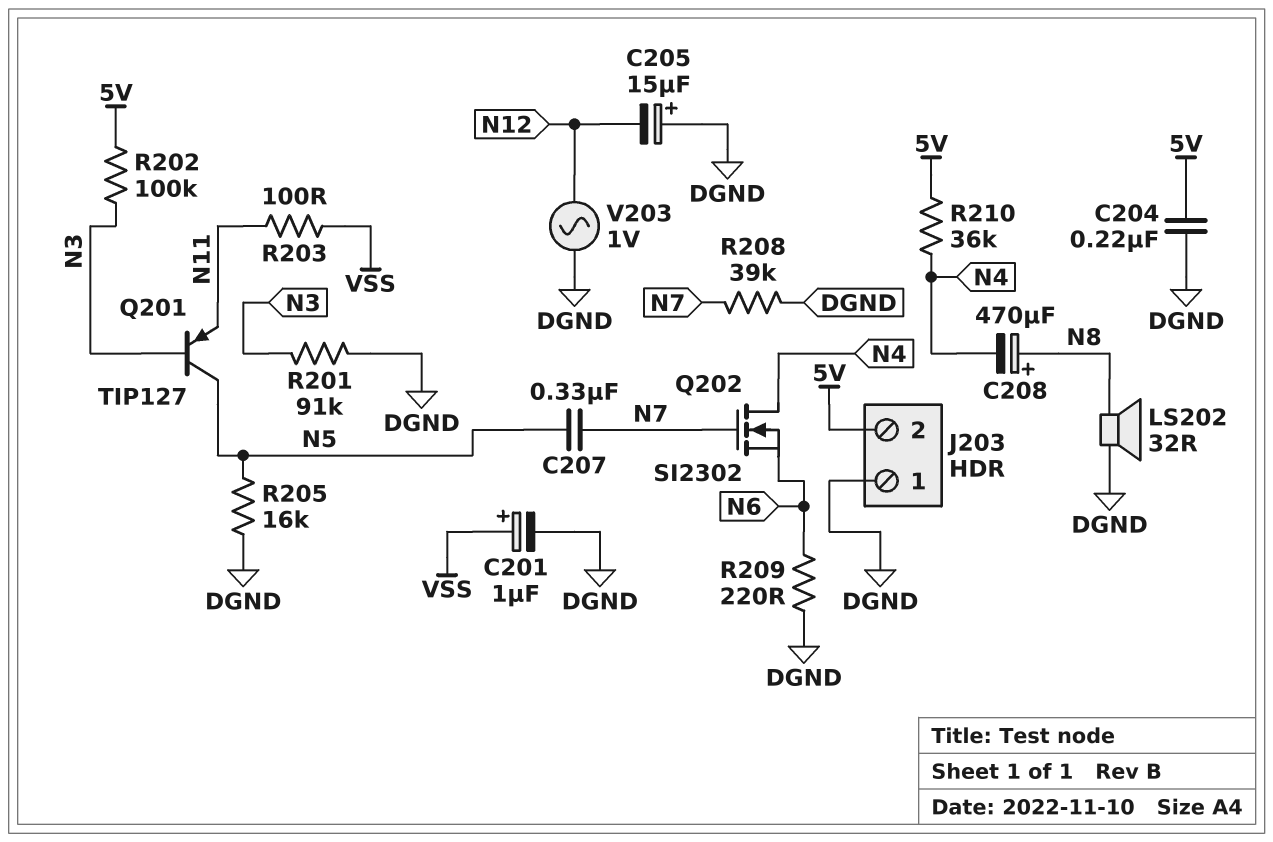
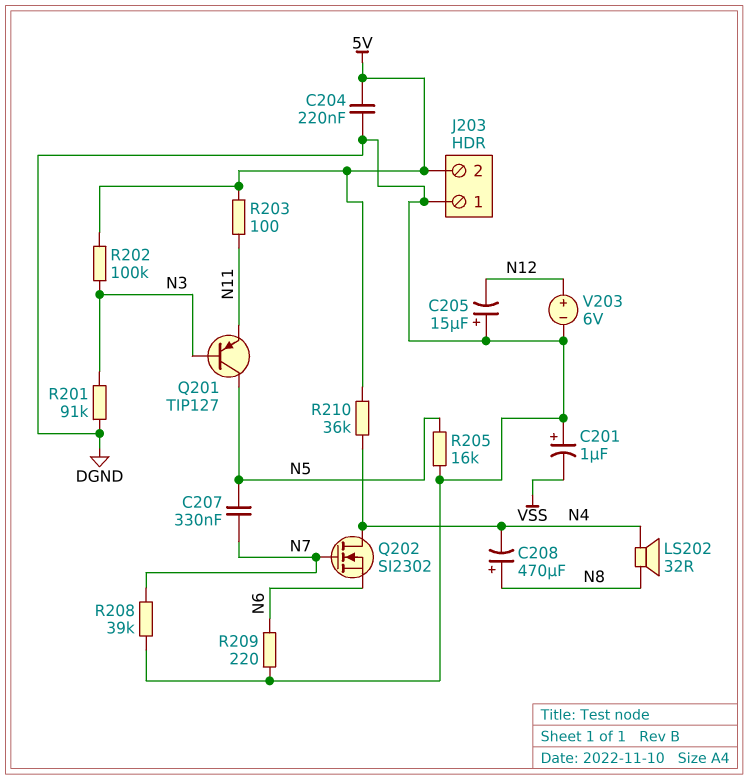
C201: 1uF (plus VSS, minus DGND) -> 1uF (plus DGND, minus VSS)
LS202: speaker 32R (DGND, N8) -> speaker 32R (N4, N8)
R203: 100 (N11, VSS) -> 100 (5V, N11)
V203: AC 1V (DGND, N12) -> 6V (plus N12, minus DGND)

